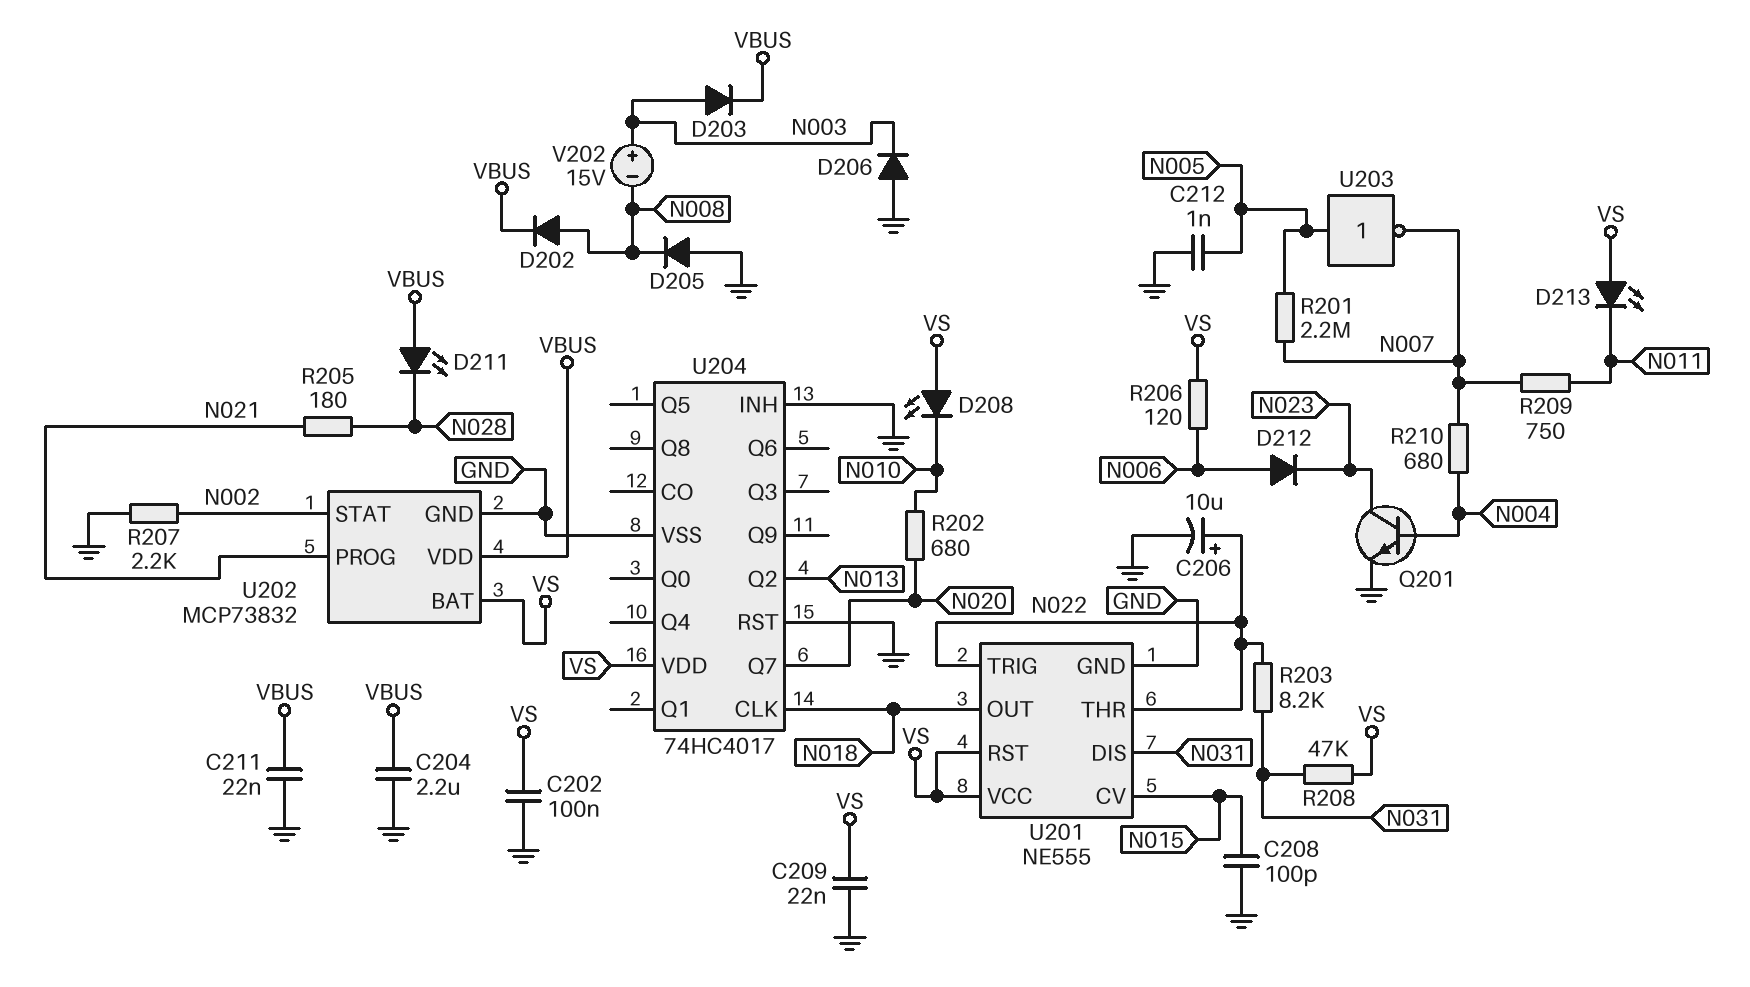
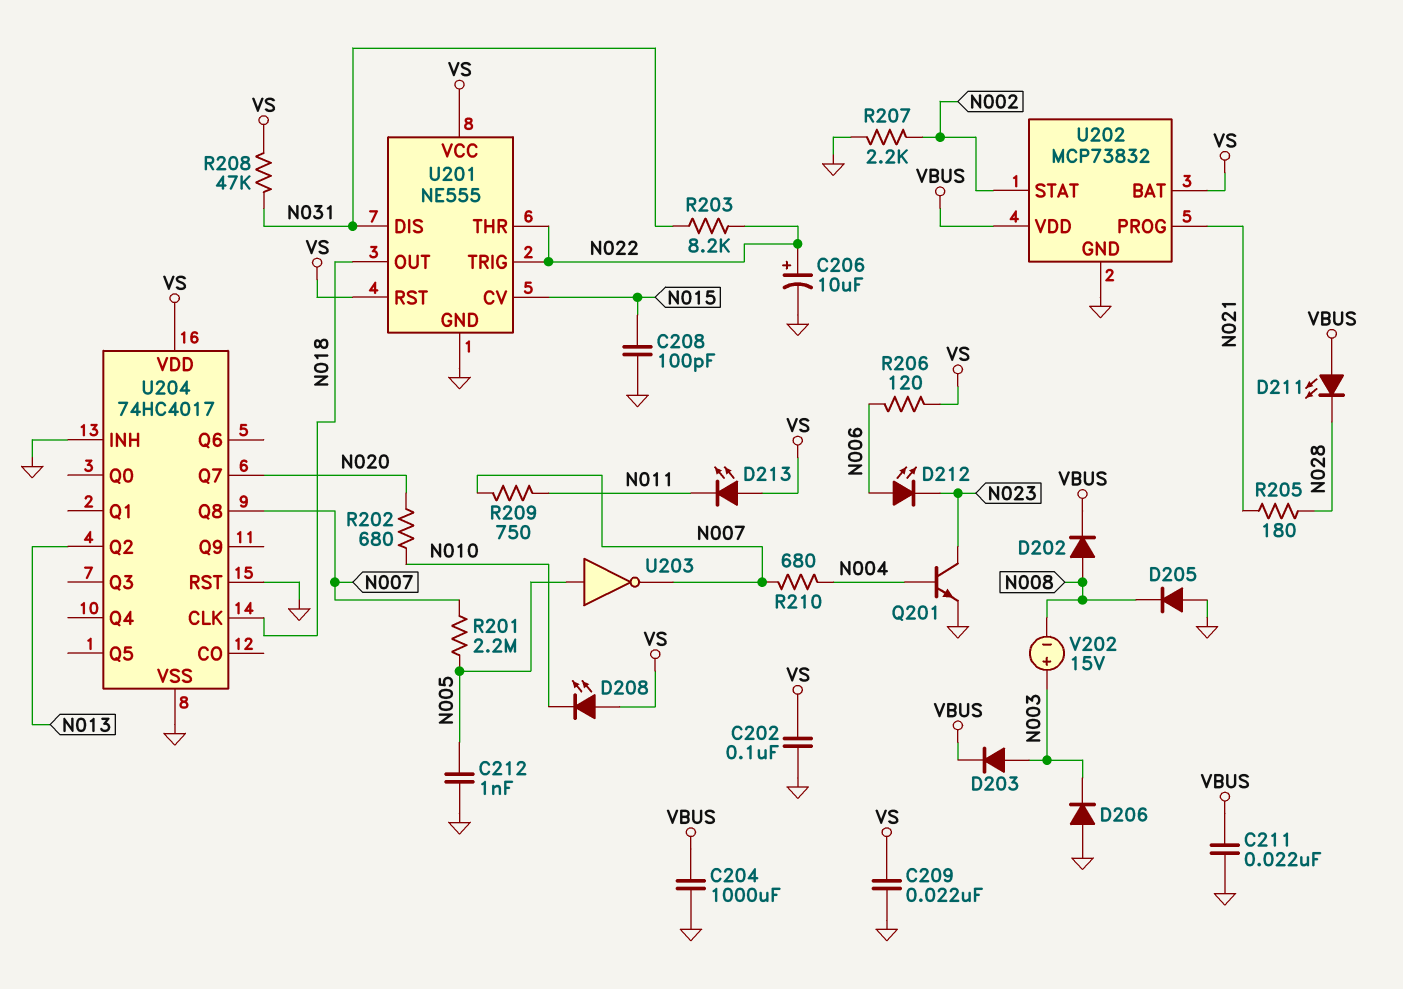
C204: 2.2uF (GND, VBUS) -> 1000uF (GND, VBUS)
D212: diode (A N006, K N023) -> LED (A N006, K N023)
U204 pin Q8: none -> N007

